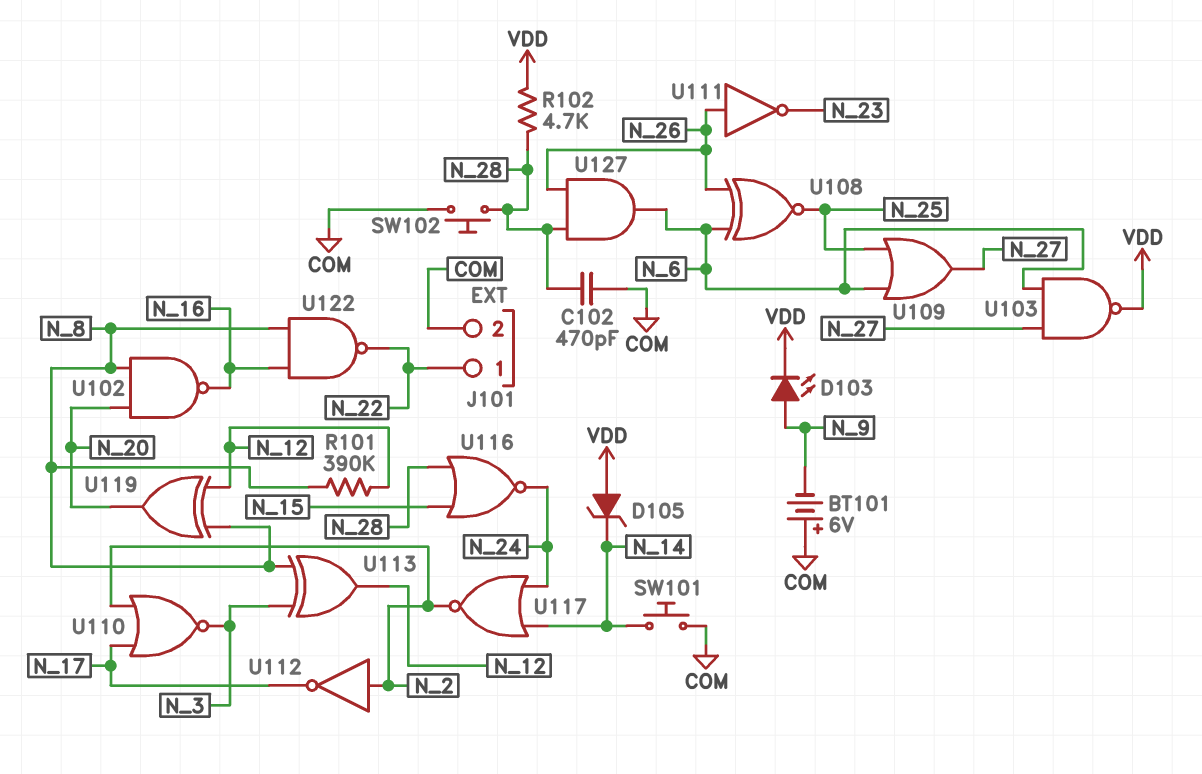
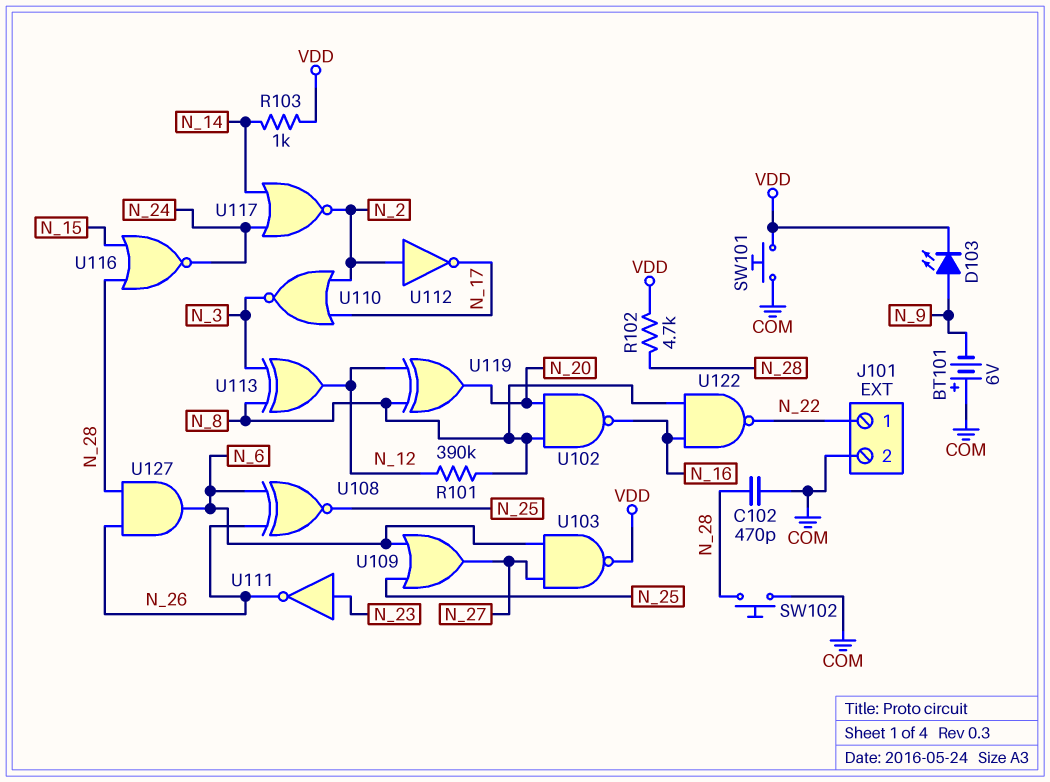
D105: zener (A VDD, K N_14) -> none
R103: none -> 1k (N_14, VDD)
SW101: button (COM, N_14) -> button (COM, VDD)
U111: NOT (in N_26, out N_23) -> NOT (in N_23, out N_26)

